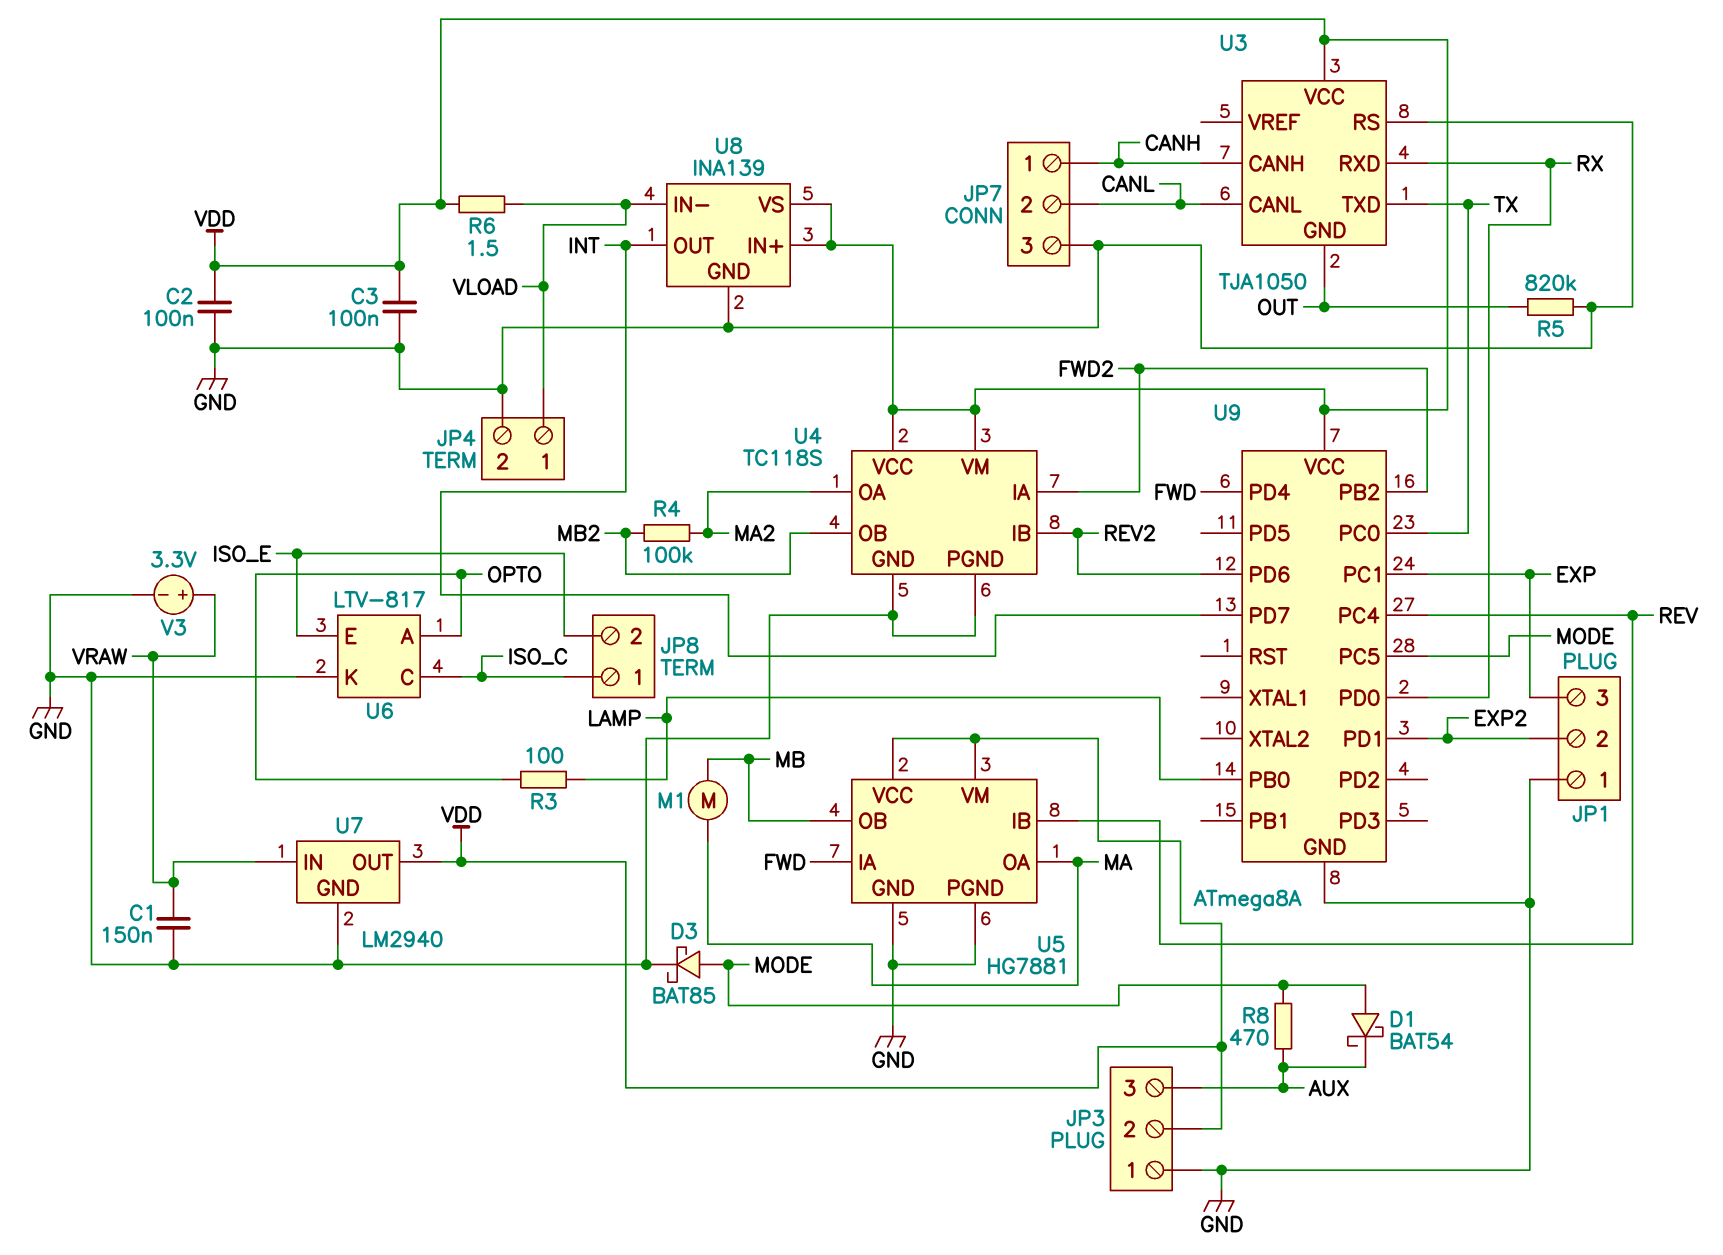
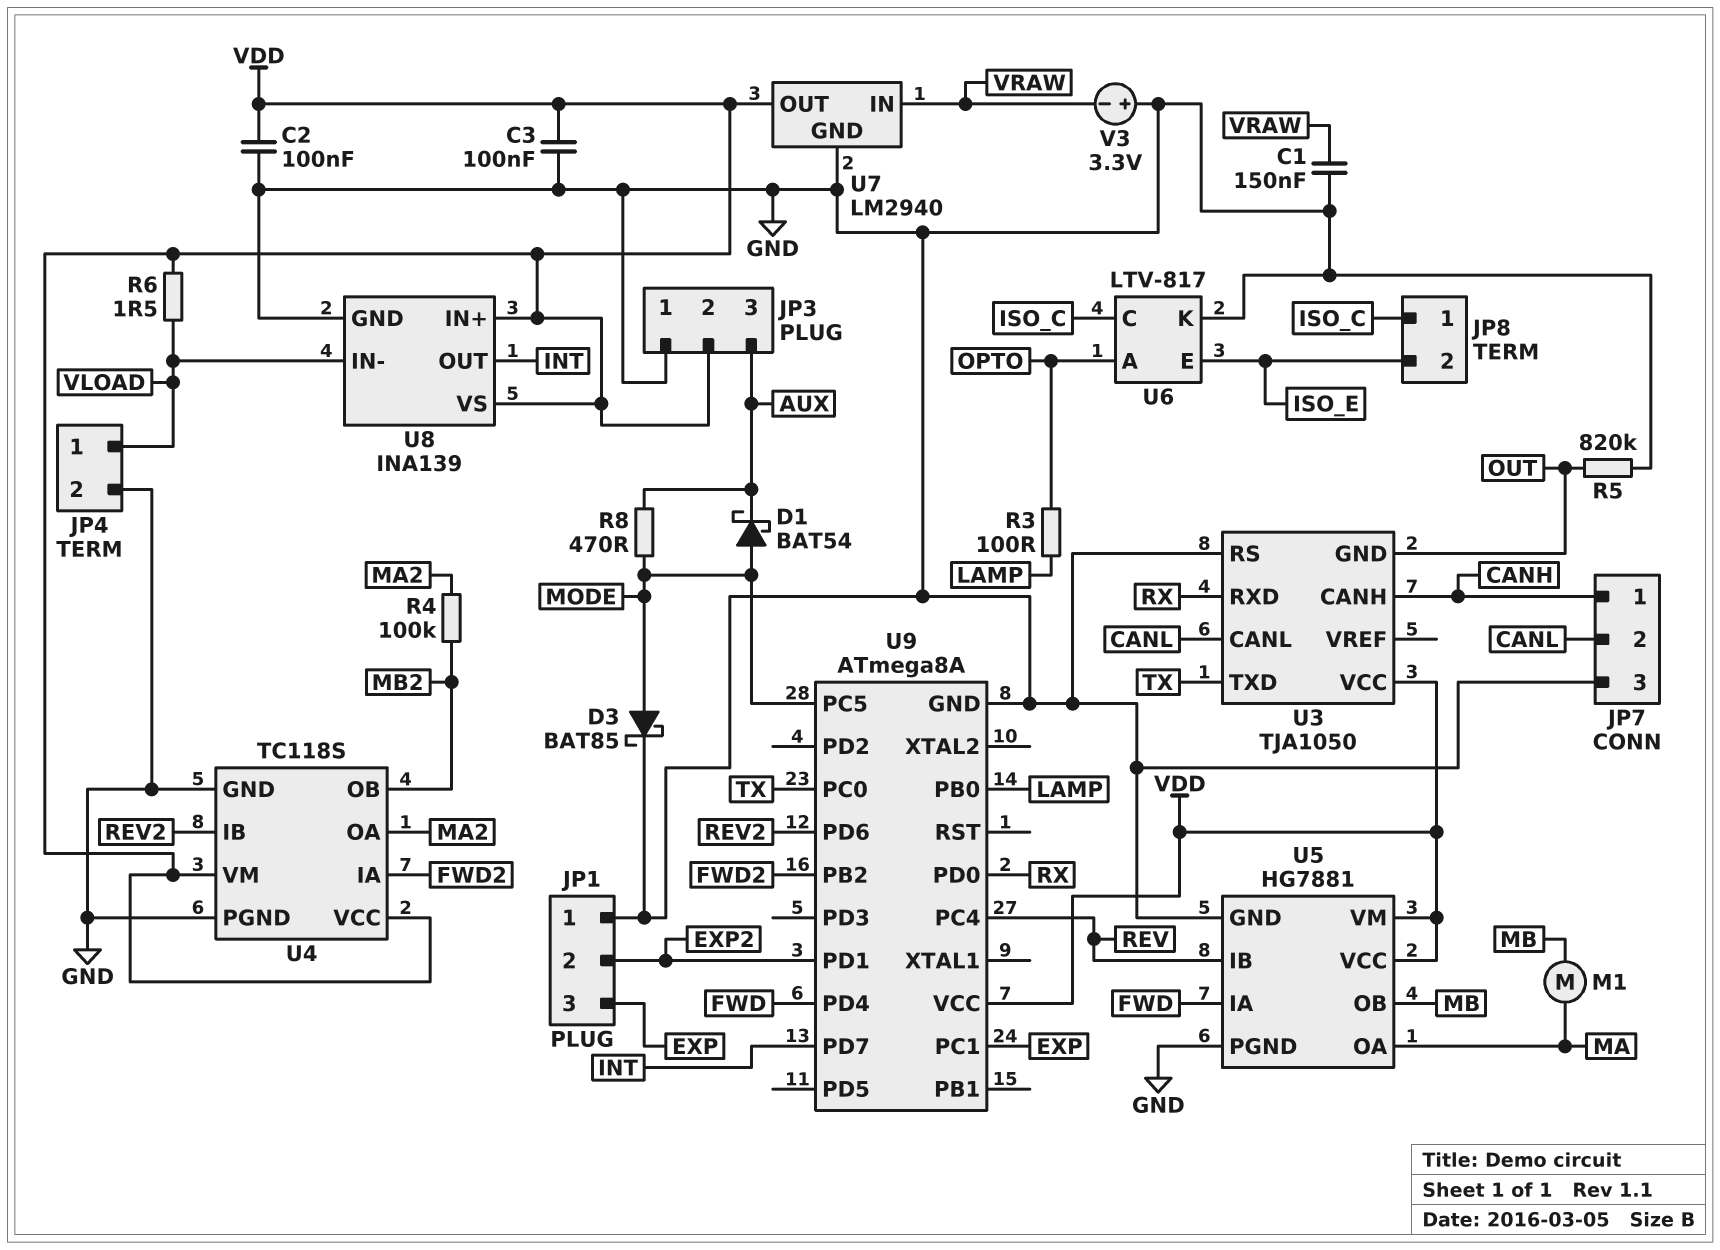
V3: 3.3V (plus VRAW, minus GND) -> 3.3V (plus GND, minus VRAW)

